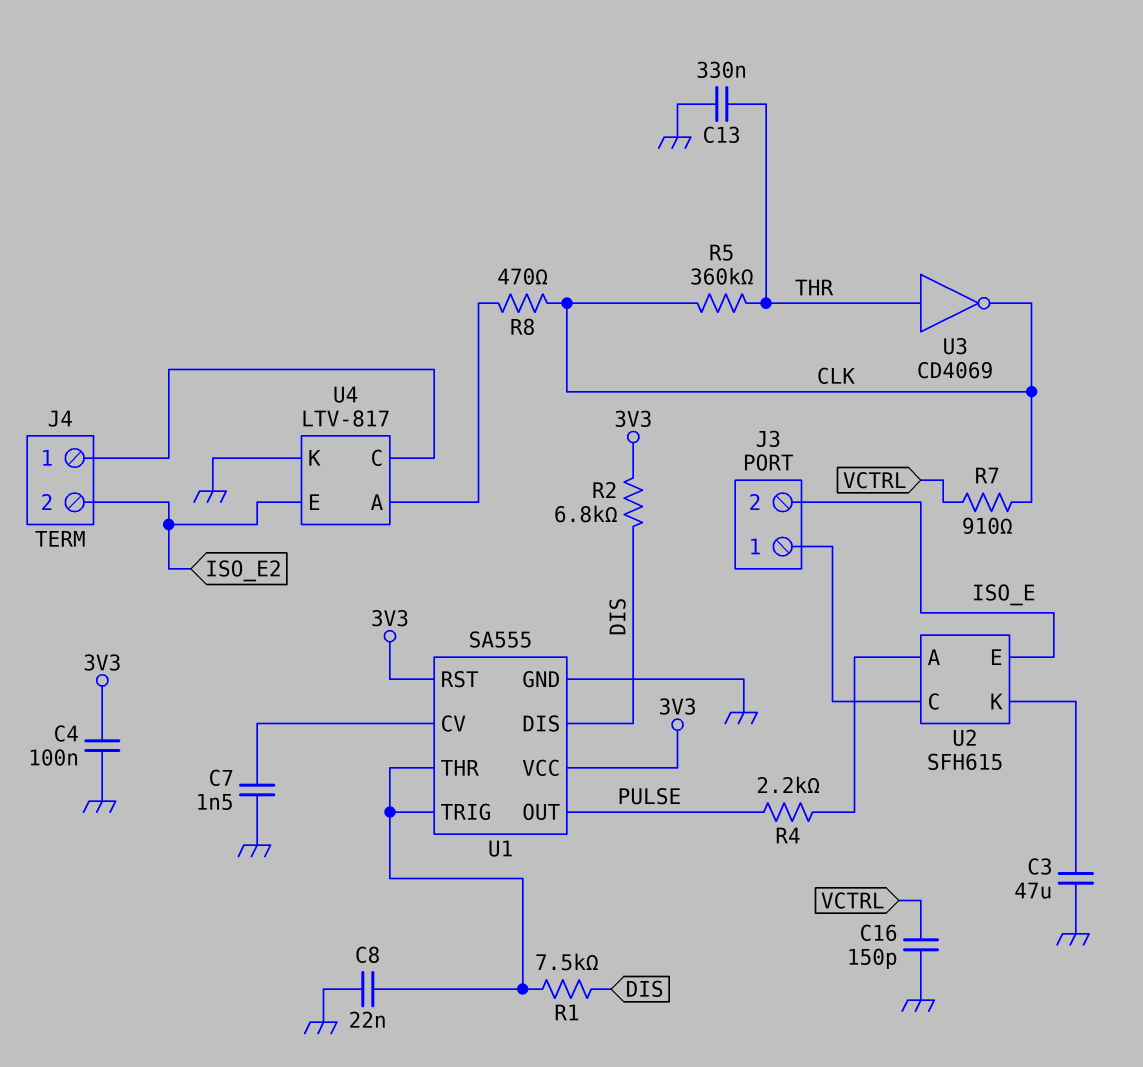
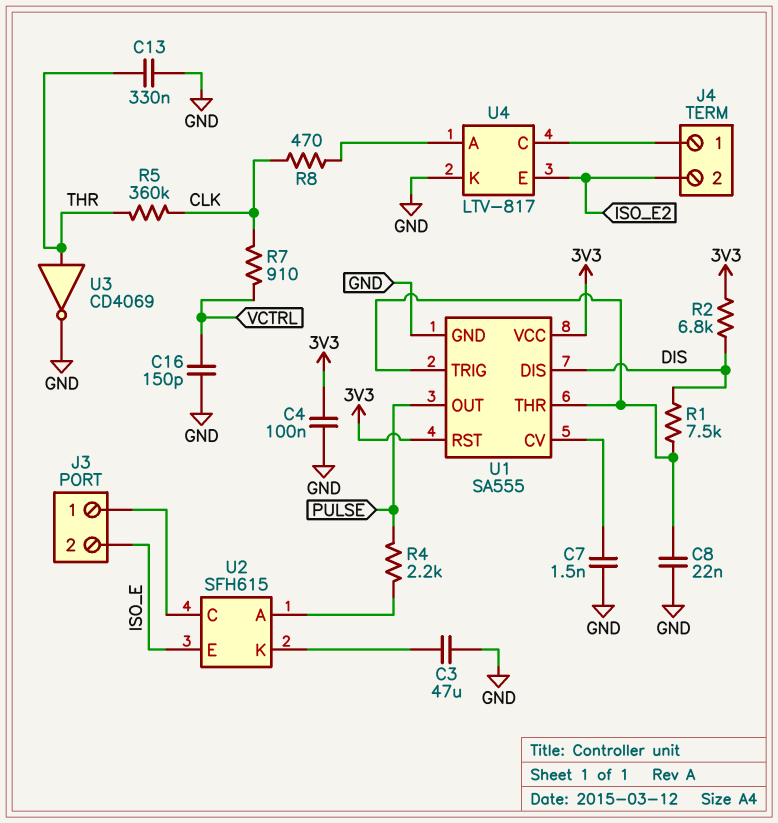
U3: NOT CD4069 (in THR, out CLK) -> NOT CD4069 (in THR, out GND)

